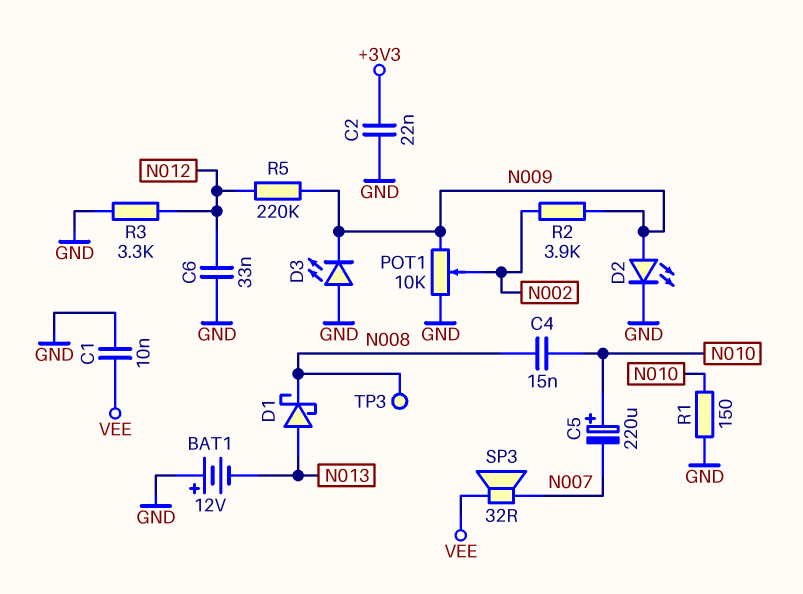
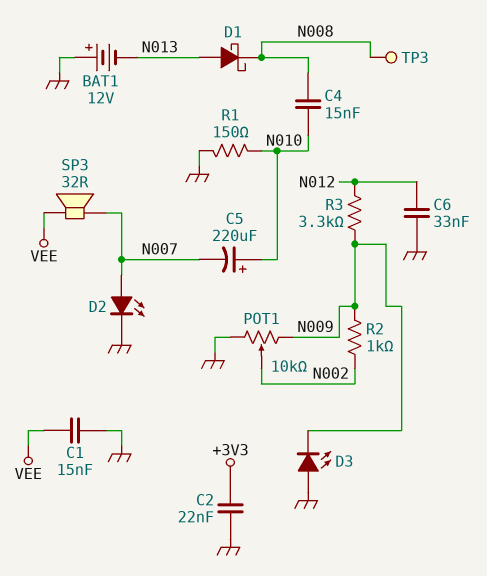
C1: 10nF (GND, VEE) -> 15nF (GND, VEE)
D2: LED (A N009, K GND) -> LED (A N007, K GND)
R2: 3.9k (N002, N009) -> 1k (N002, N009)
R3: 3.3k (GND, N012) -> 3.3k (N009, N012)
R5: 220k (N009, N012) -> none

